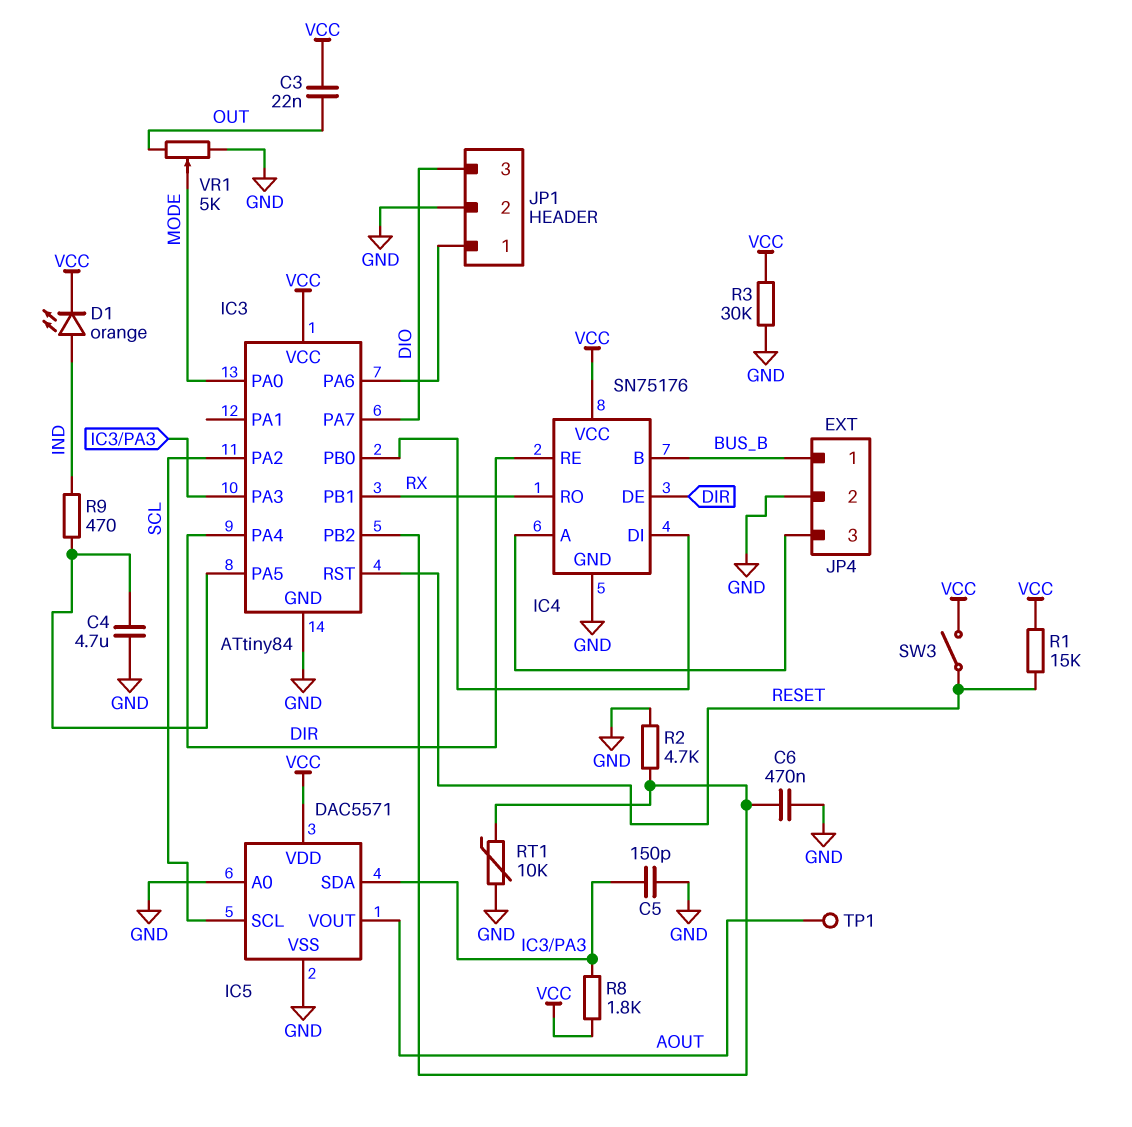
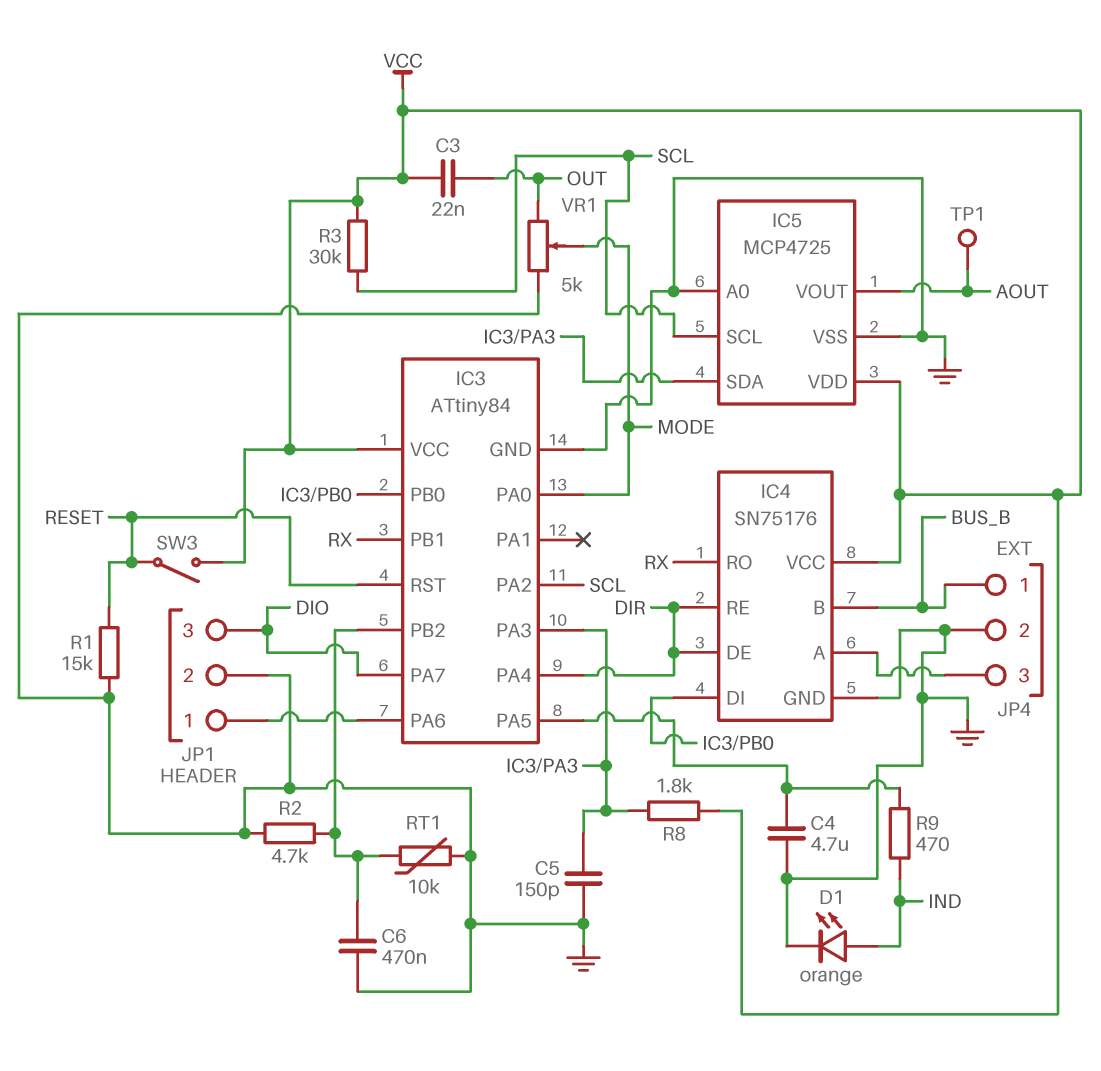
D1: LED orange (A IND, K VCC) -> LED orange (A IND, K GND)
IC5: DAC5571 -> MCP4725
R1: 15k (RESET, VCC) -> 15k (GND, RESET)
R3: 30k (GND, VCC) -> 30k (SCL, VCC)

